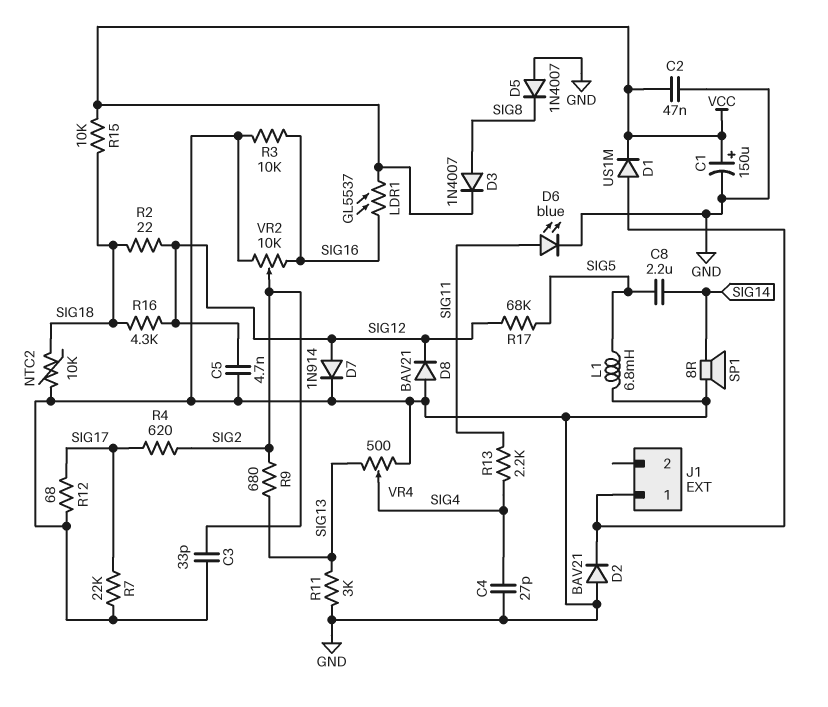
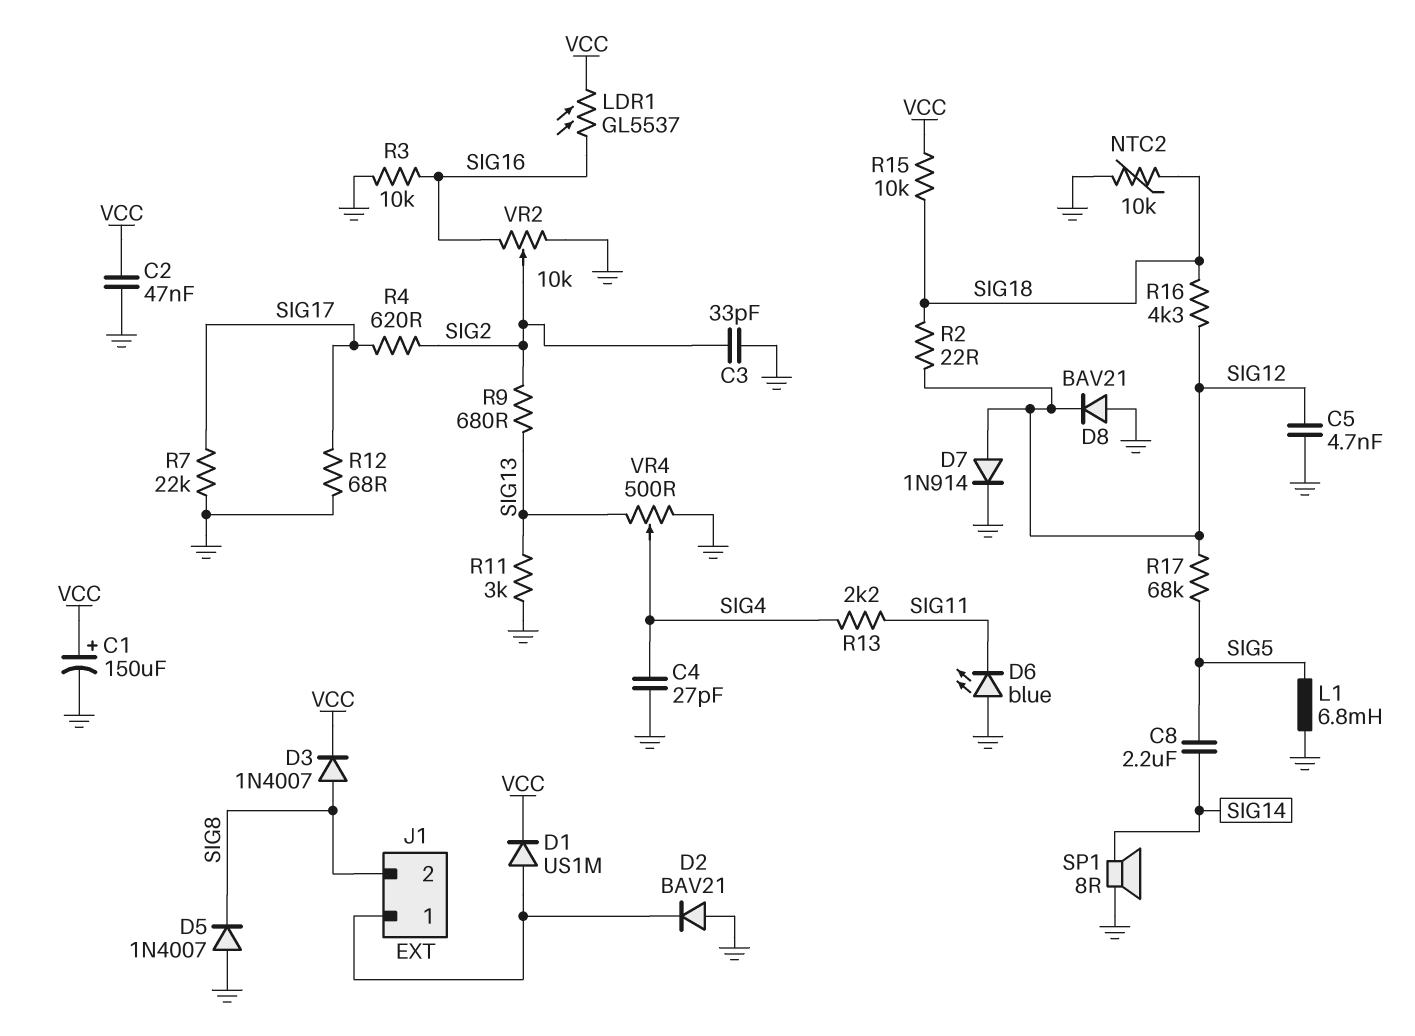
D6: LED blue (A SIG11, K GND) -> LED blue (A GND, K SIG11)
J1 pin 2: none -> SIG8

